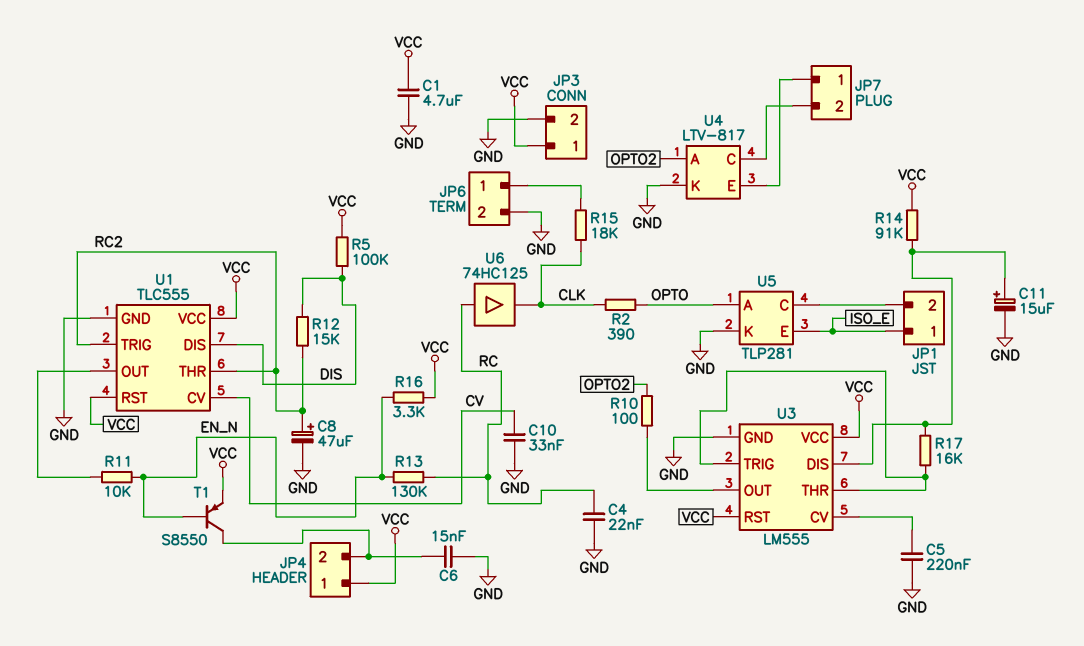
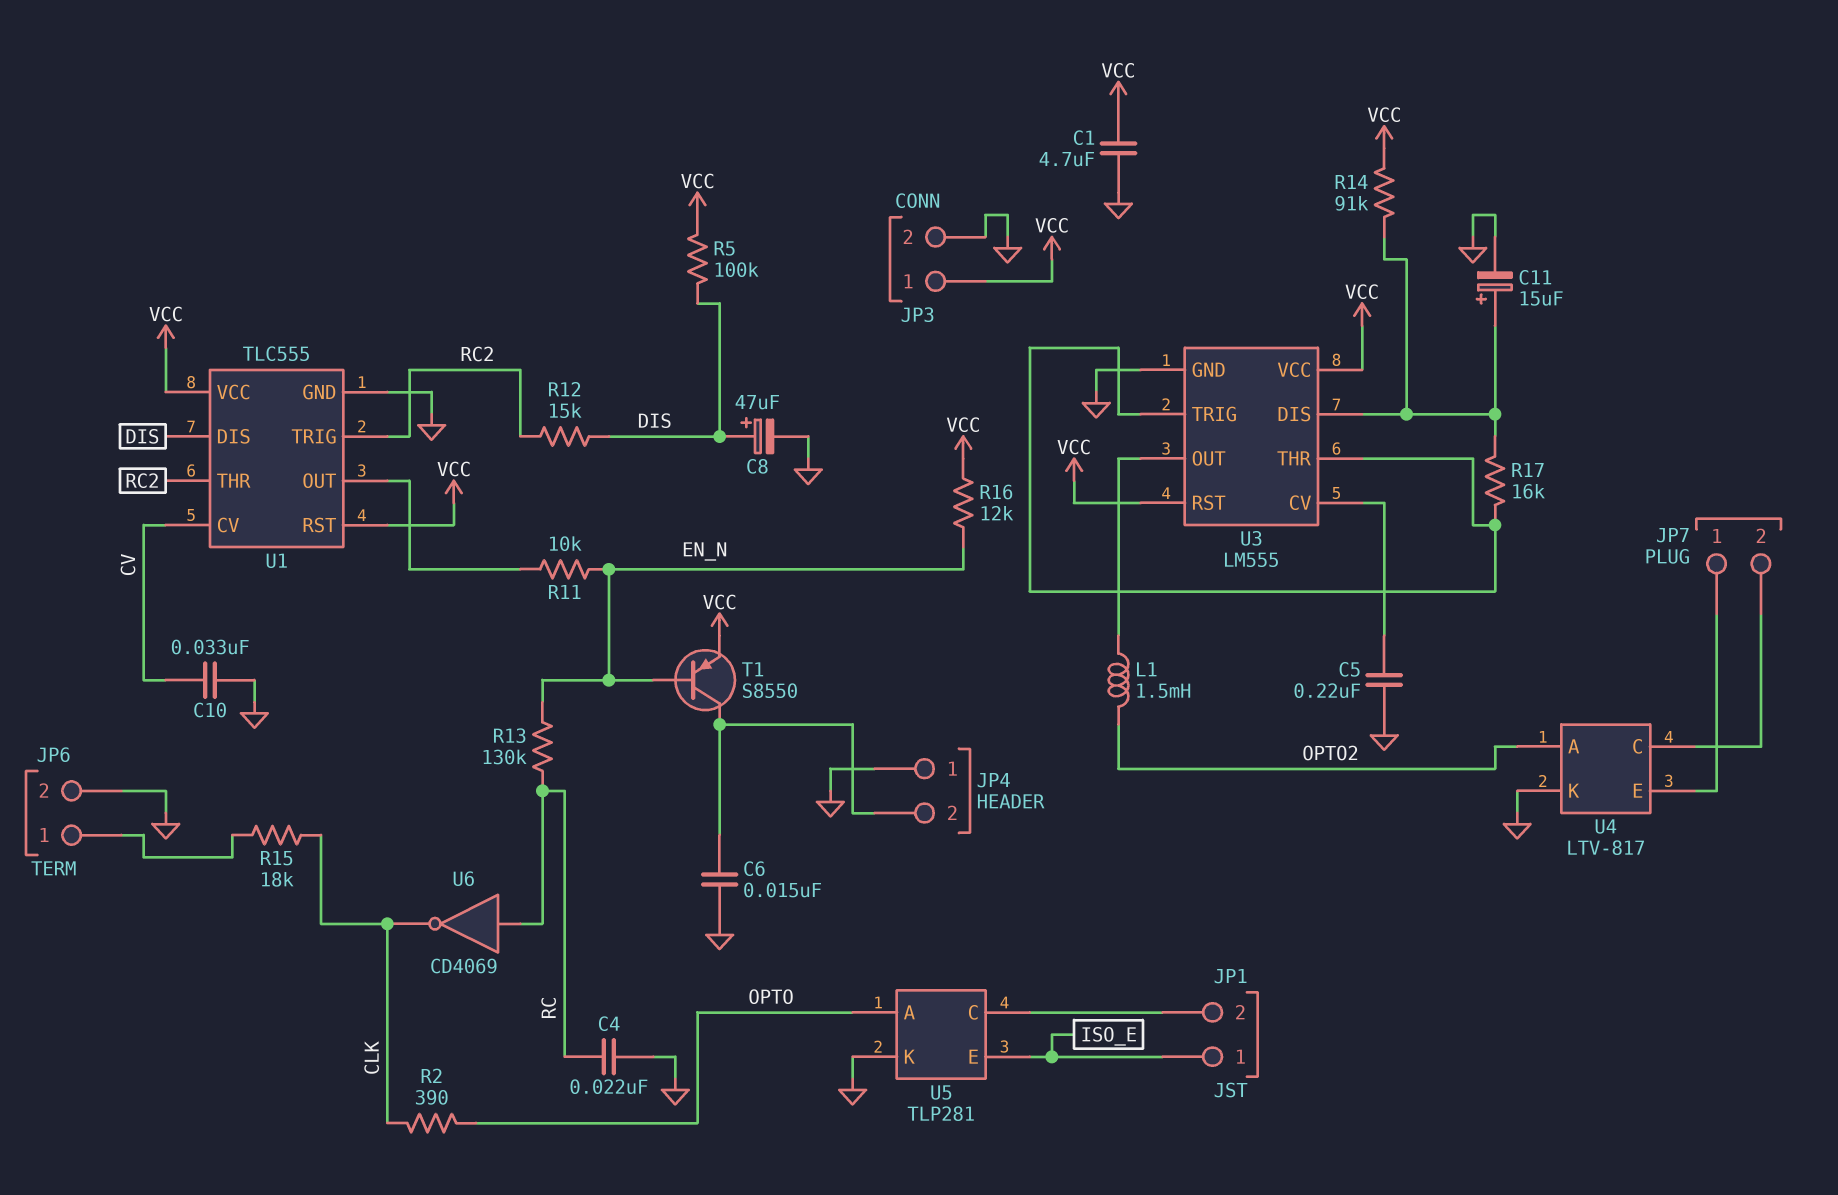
C8: 47uF (plus RC2, minus GND) -> 47uF (plus DIS, minus GND)
JP4 pin 1: VCC -> GND
L1: none -> 1.5mH (OPTO2, U3/OUT)
R10: 100 (OPTO2, U3/OUT) -> none
R16: 3.3k (EN_N, VCC) -> 12k (EN_N, VCC)
U6: buffer 74HC125 (in RC, out CLK) -> NOT CD4069 (in RC, out CLK)

